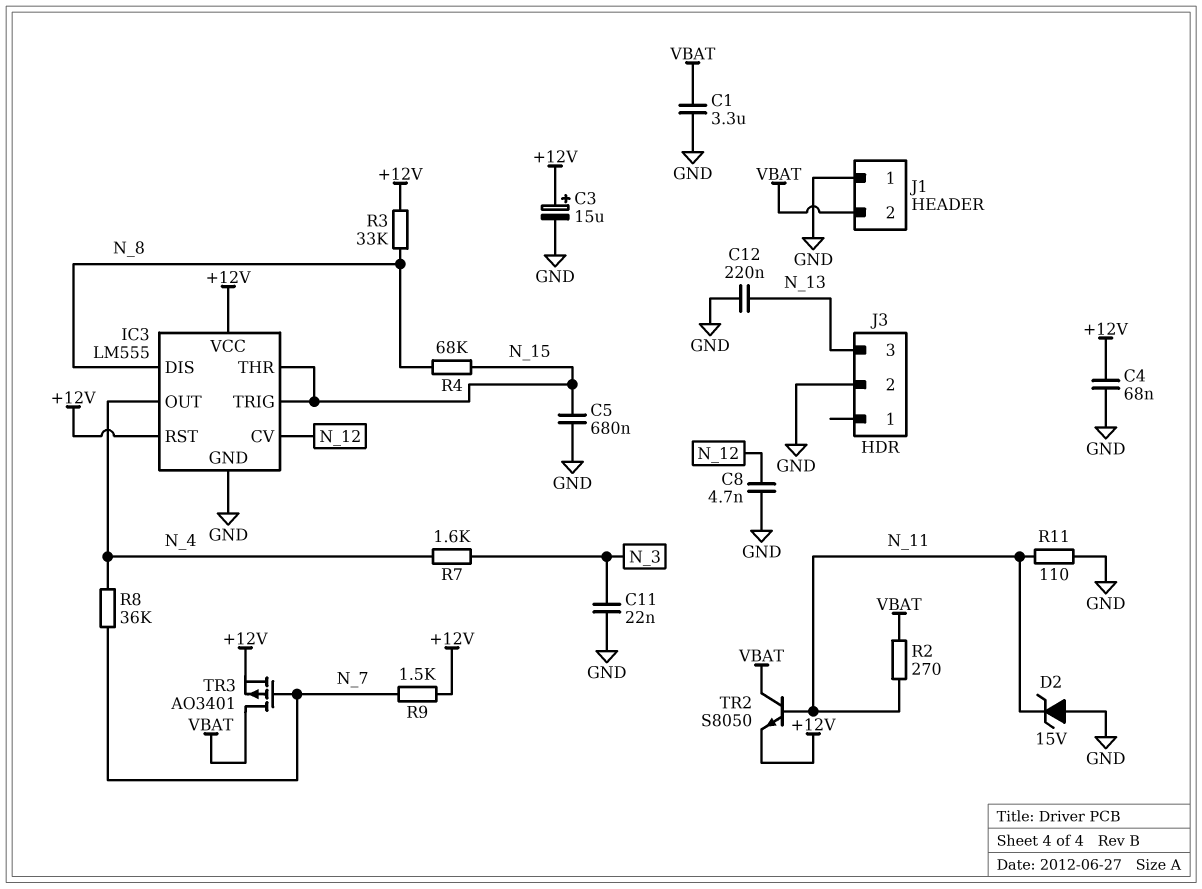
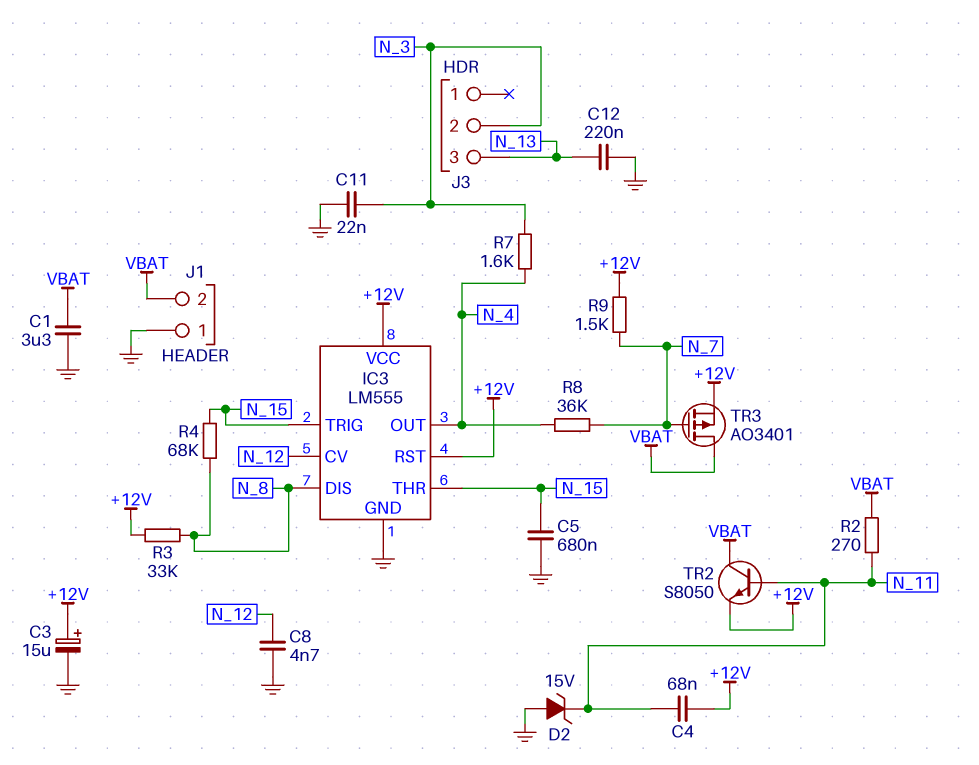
C4: 68nF (+12V, GND) -> 68nF (+12V, N_11)
J3 pin 2: GND -> N_3
R11: 110 (GND, N_11) -> none

